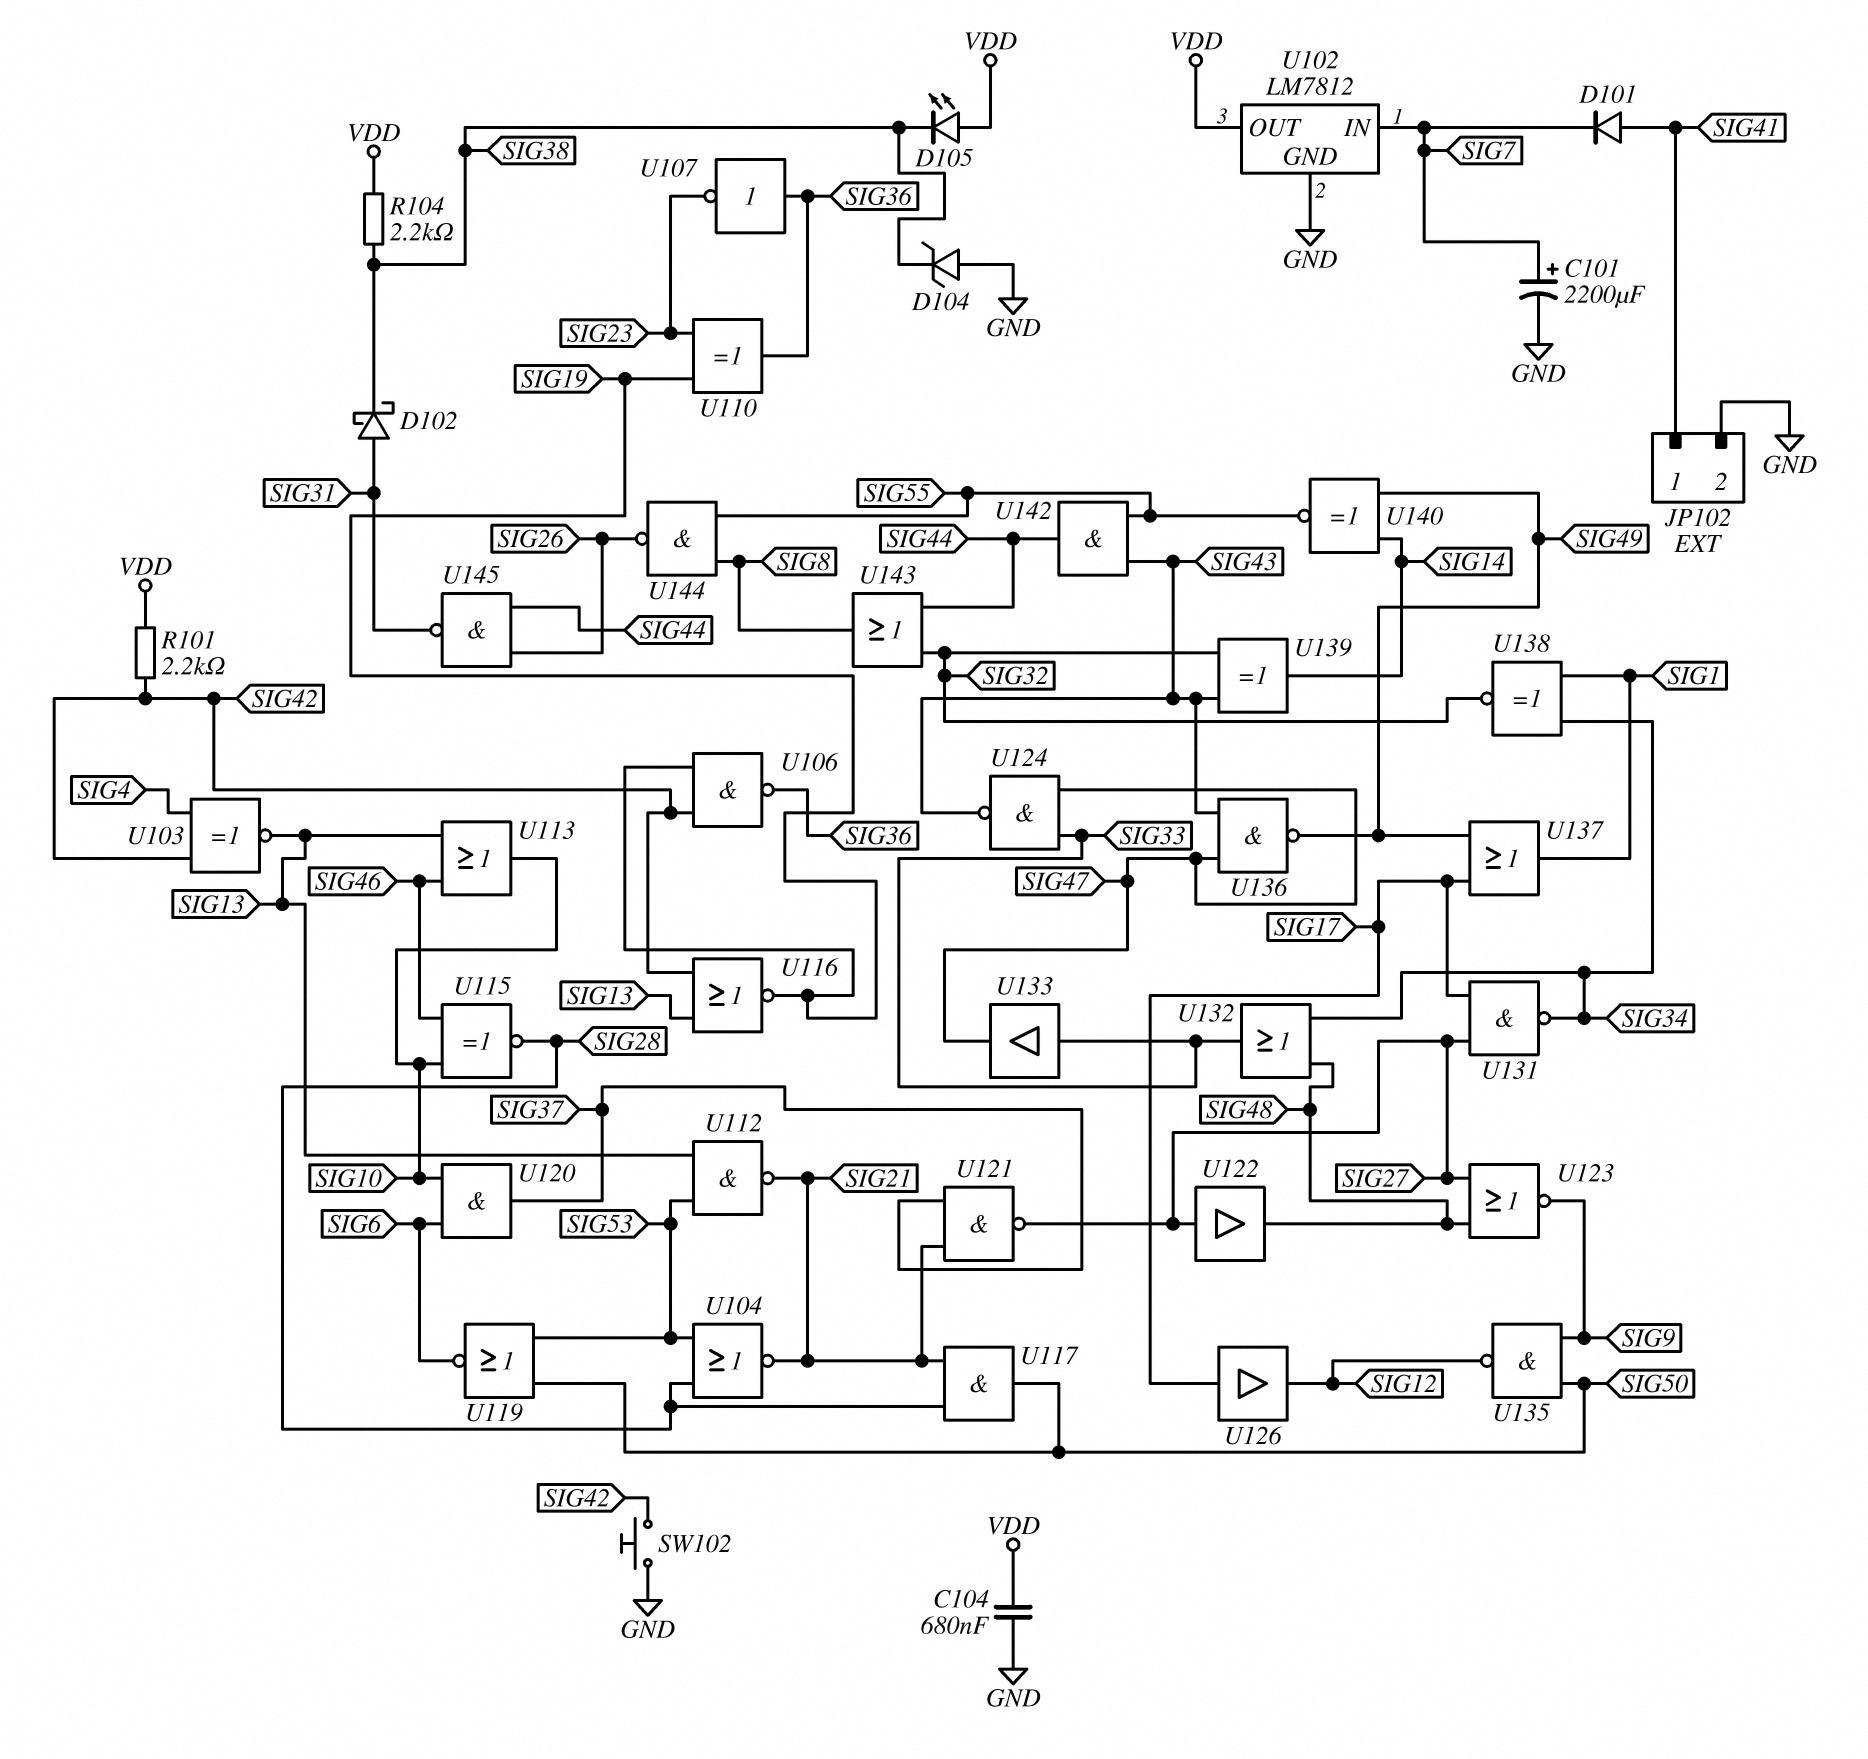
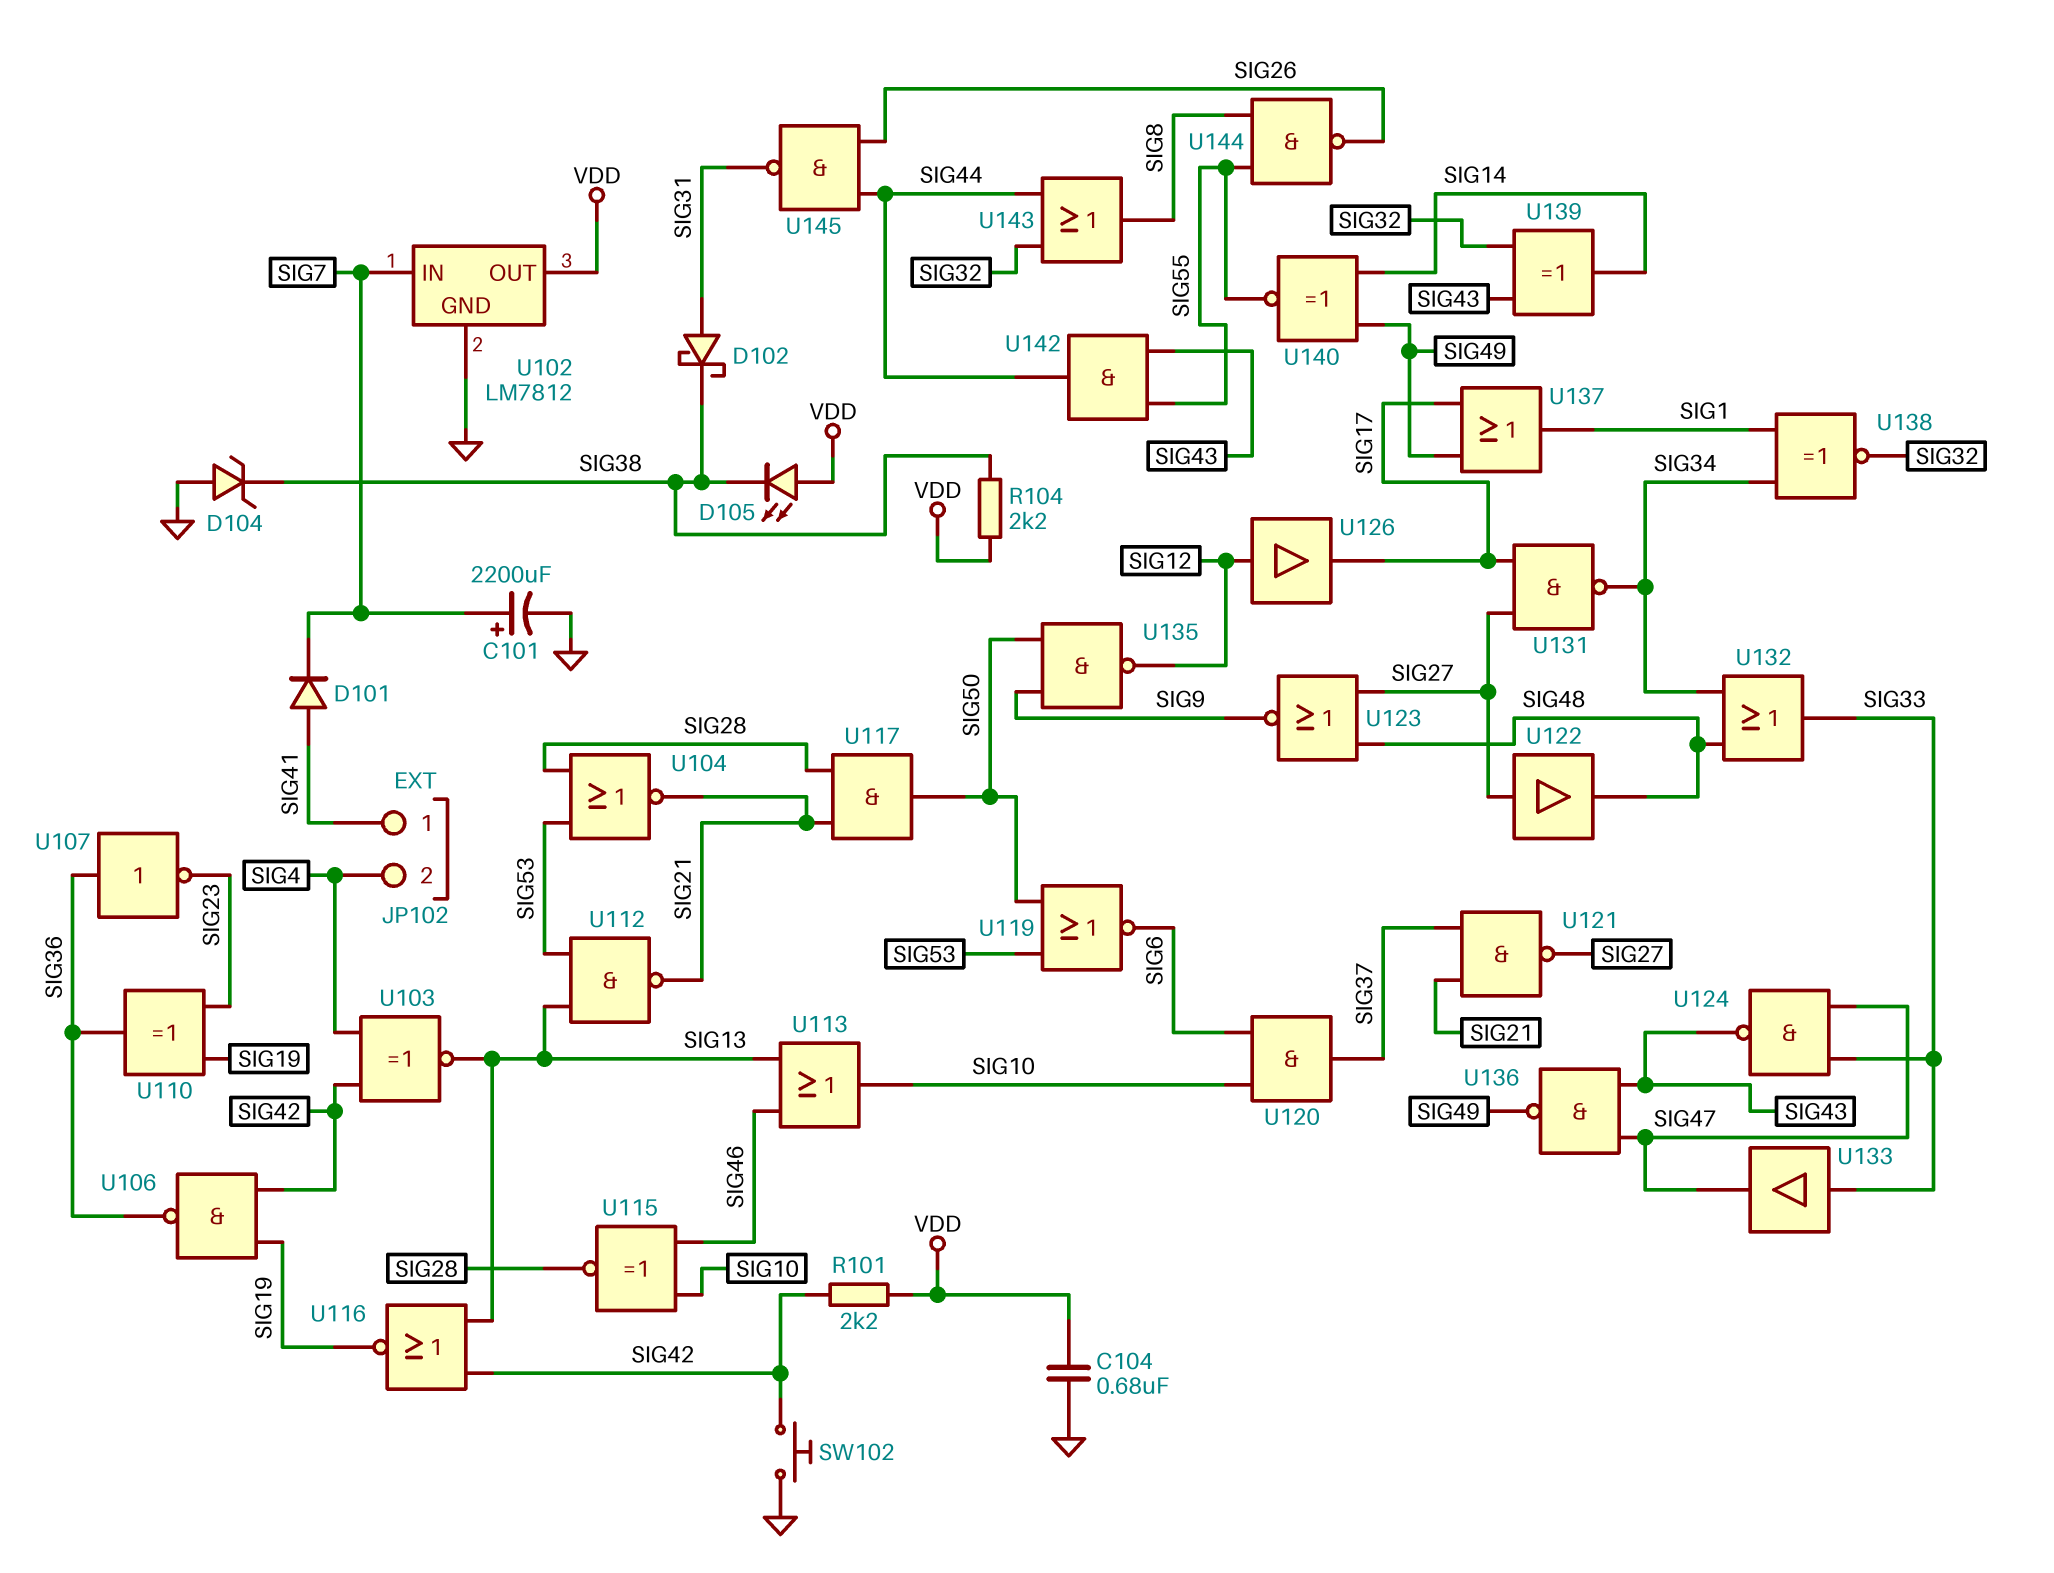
JP102 pin 2: GND -> SIG4
U126: buffer (in SIG17, out SIG12) -> buffer (in SIG12, out SIG17)

